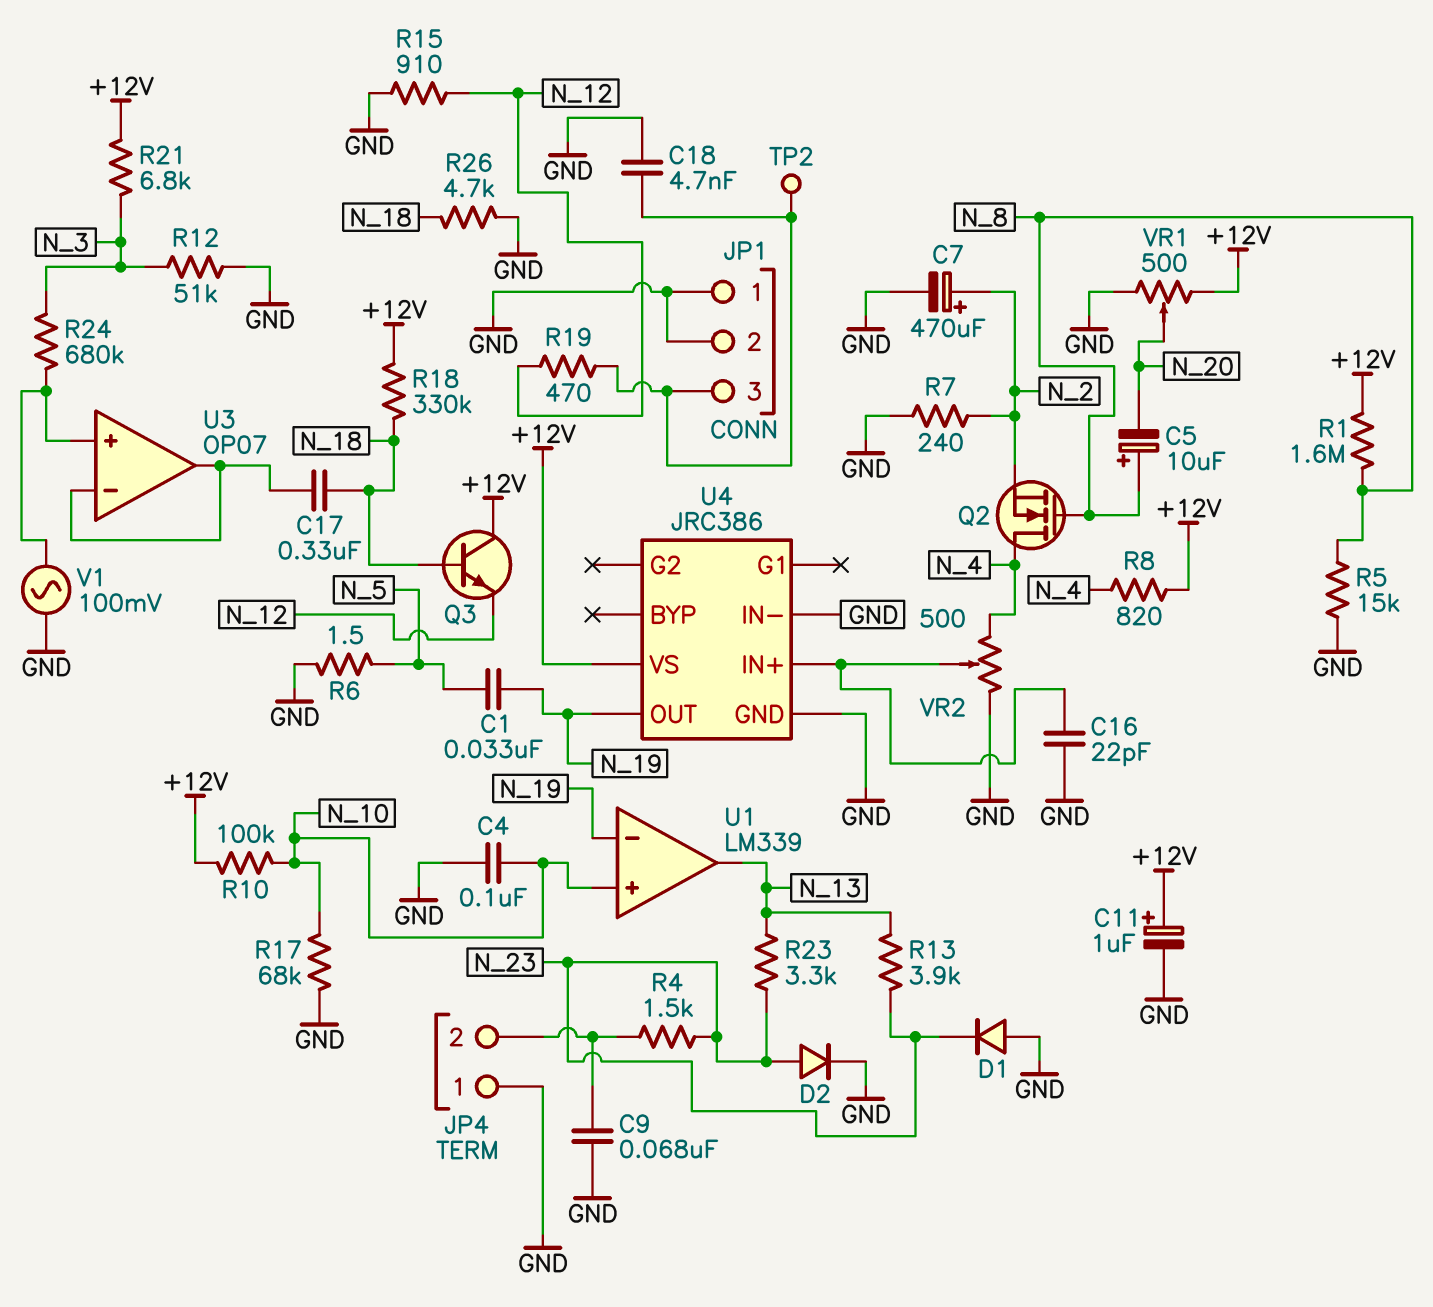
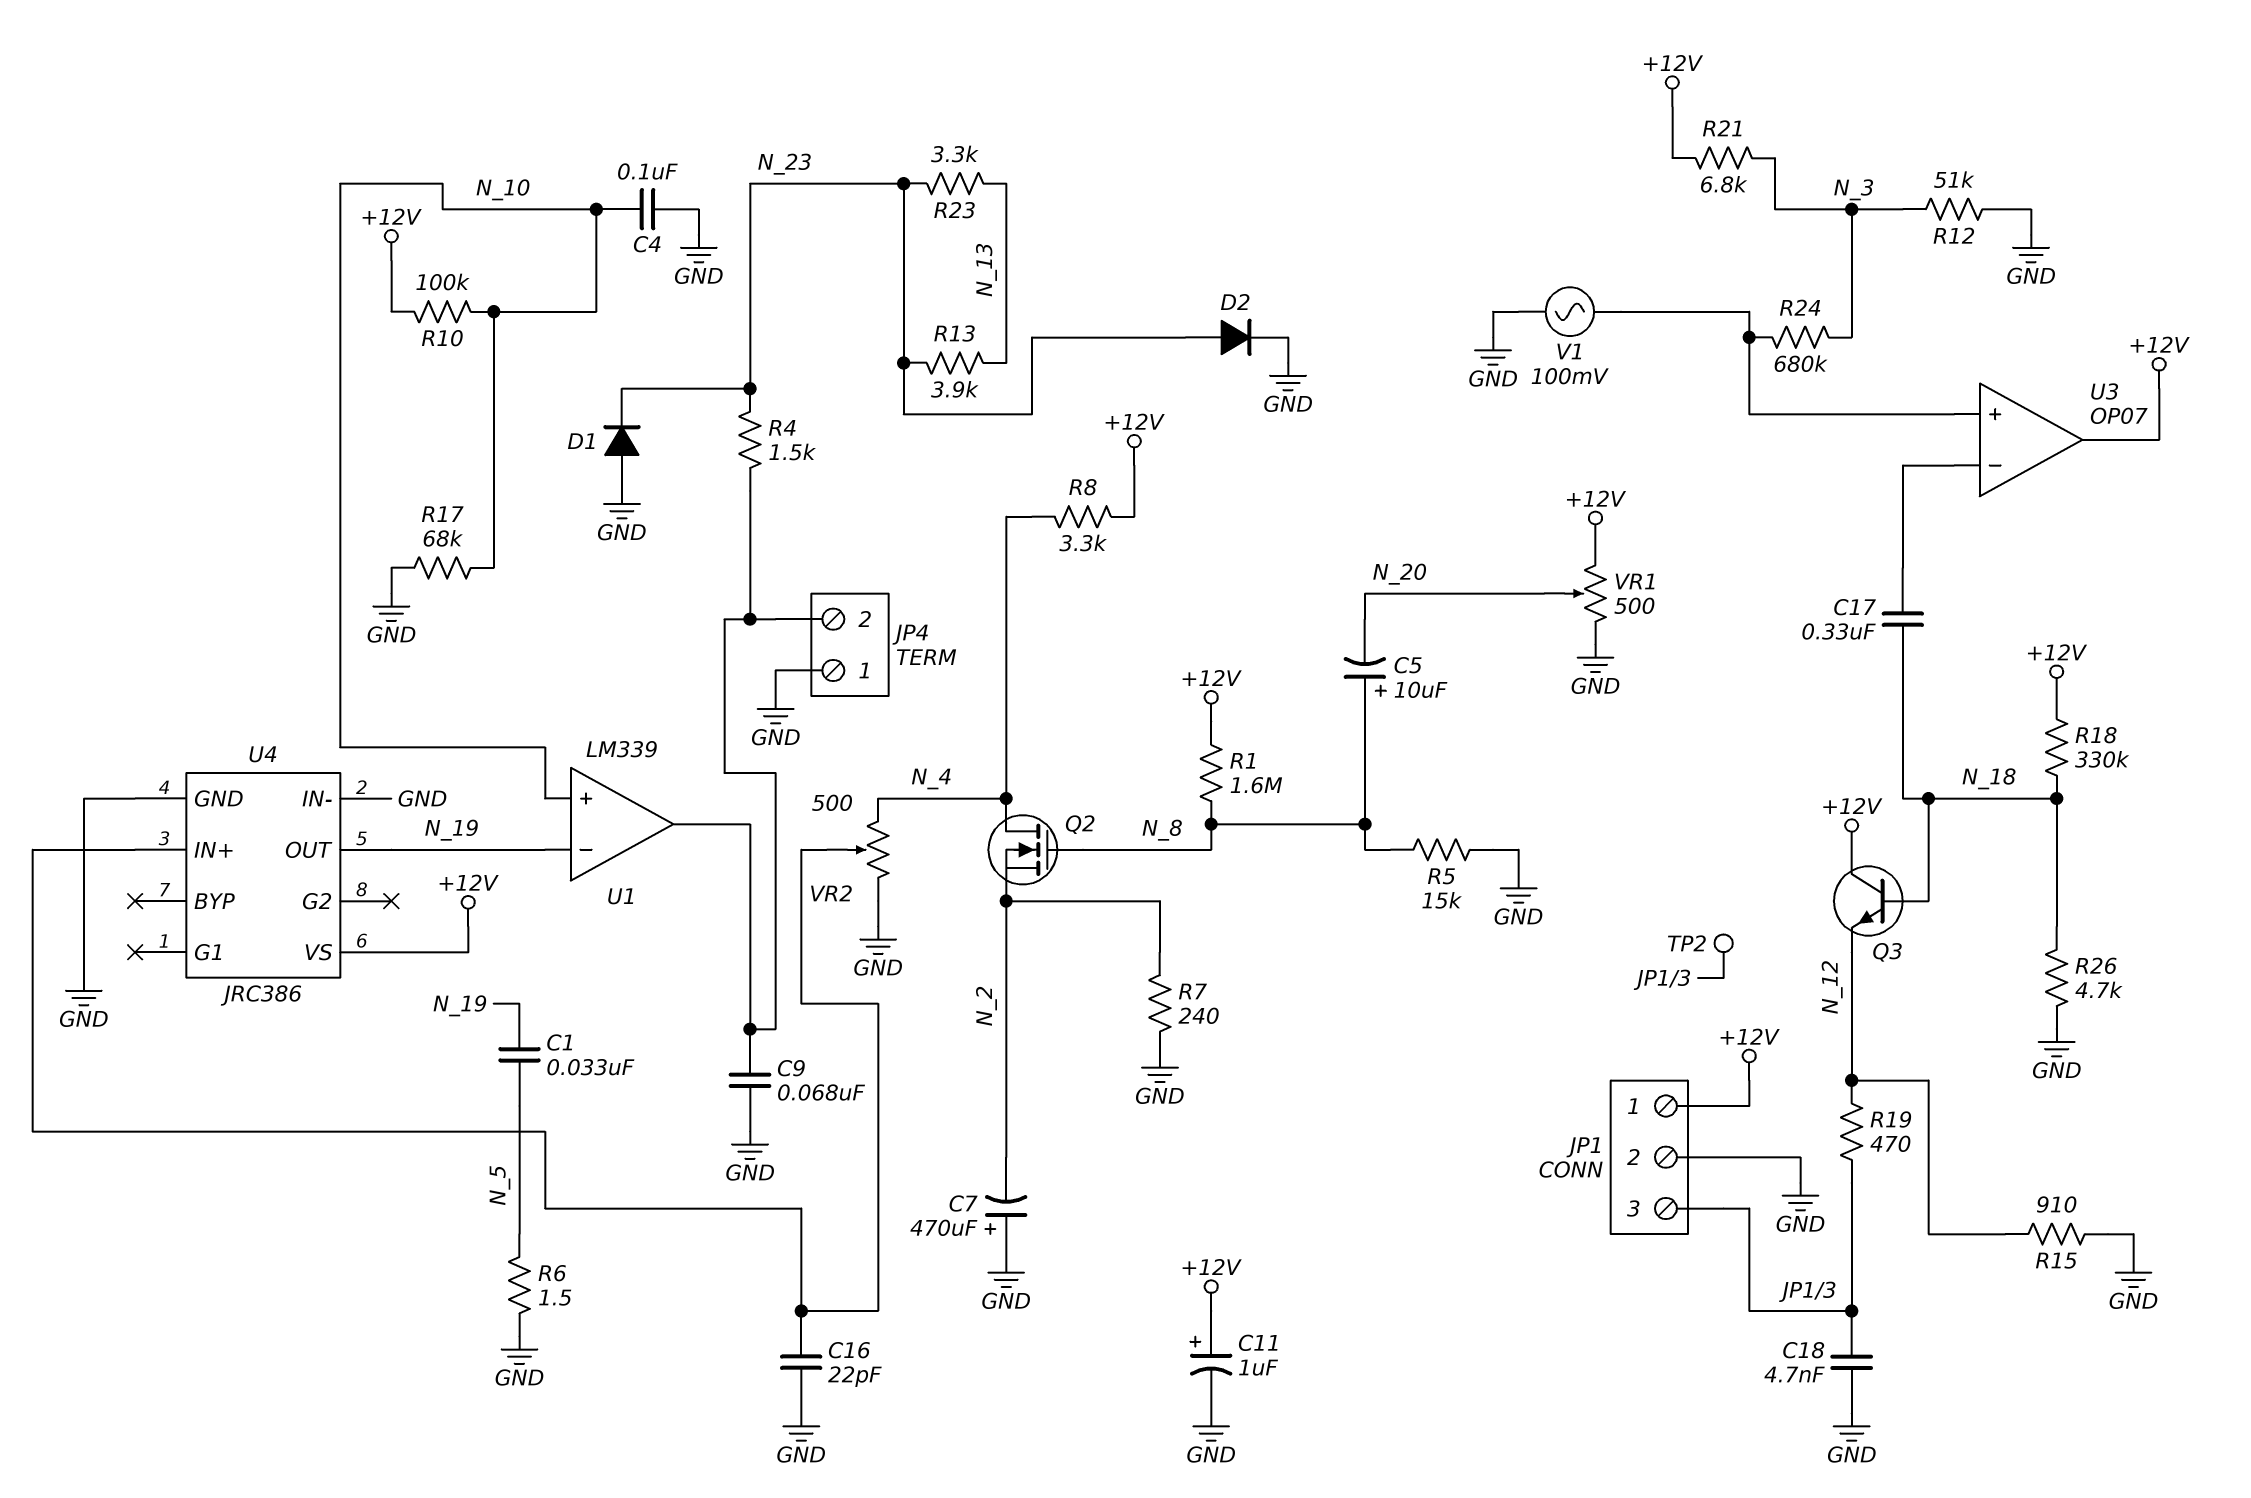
C7: 470uF (plus N_2, minus GND) -> 470uF (plus GND, minus N_2)
JP1 pin 1: GND -> +12V
R8: 820 (+12V, N_4) -> 3.3k (+12V, N_4)
U1 pin out: N_13 -> JP4/2
U3 pin out: U3/in- -> +12V

